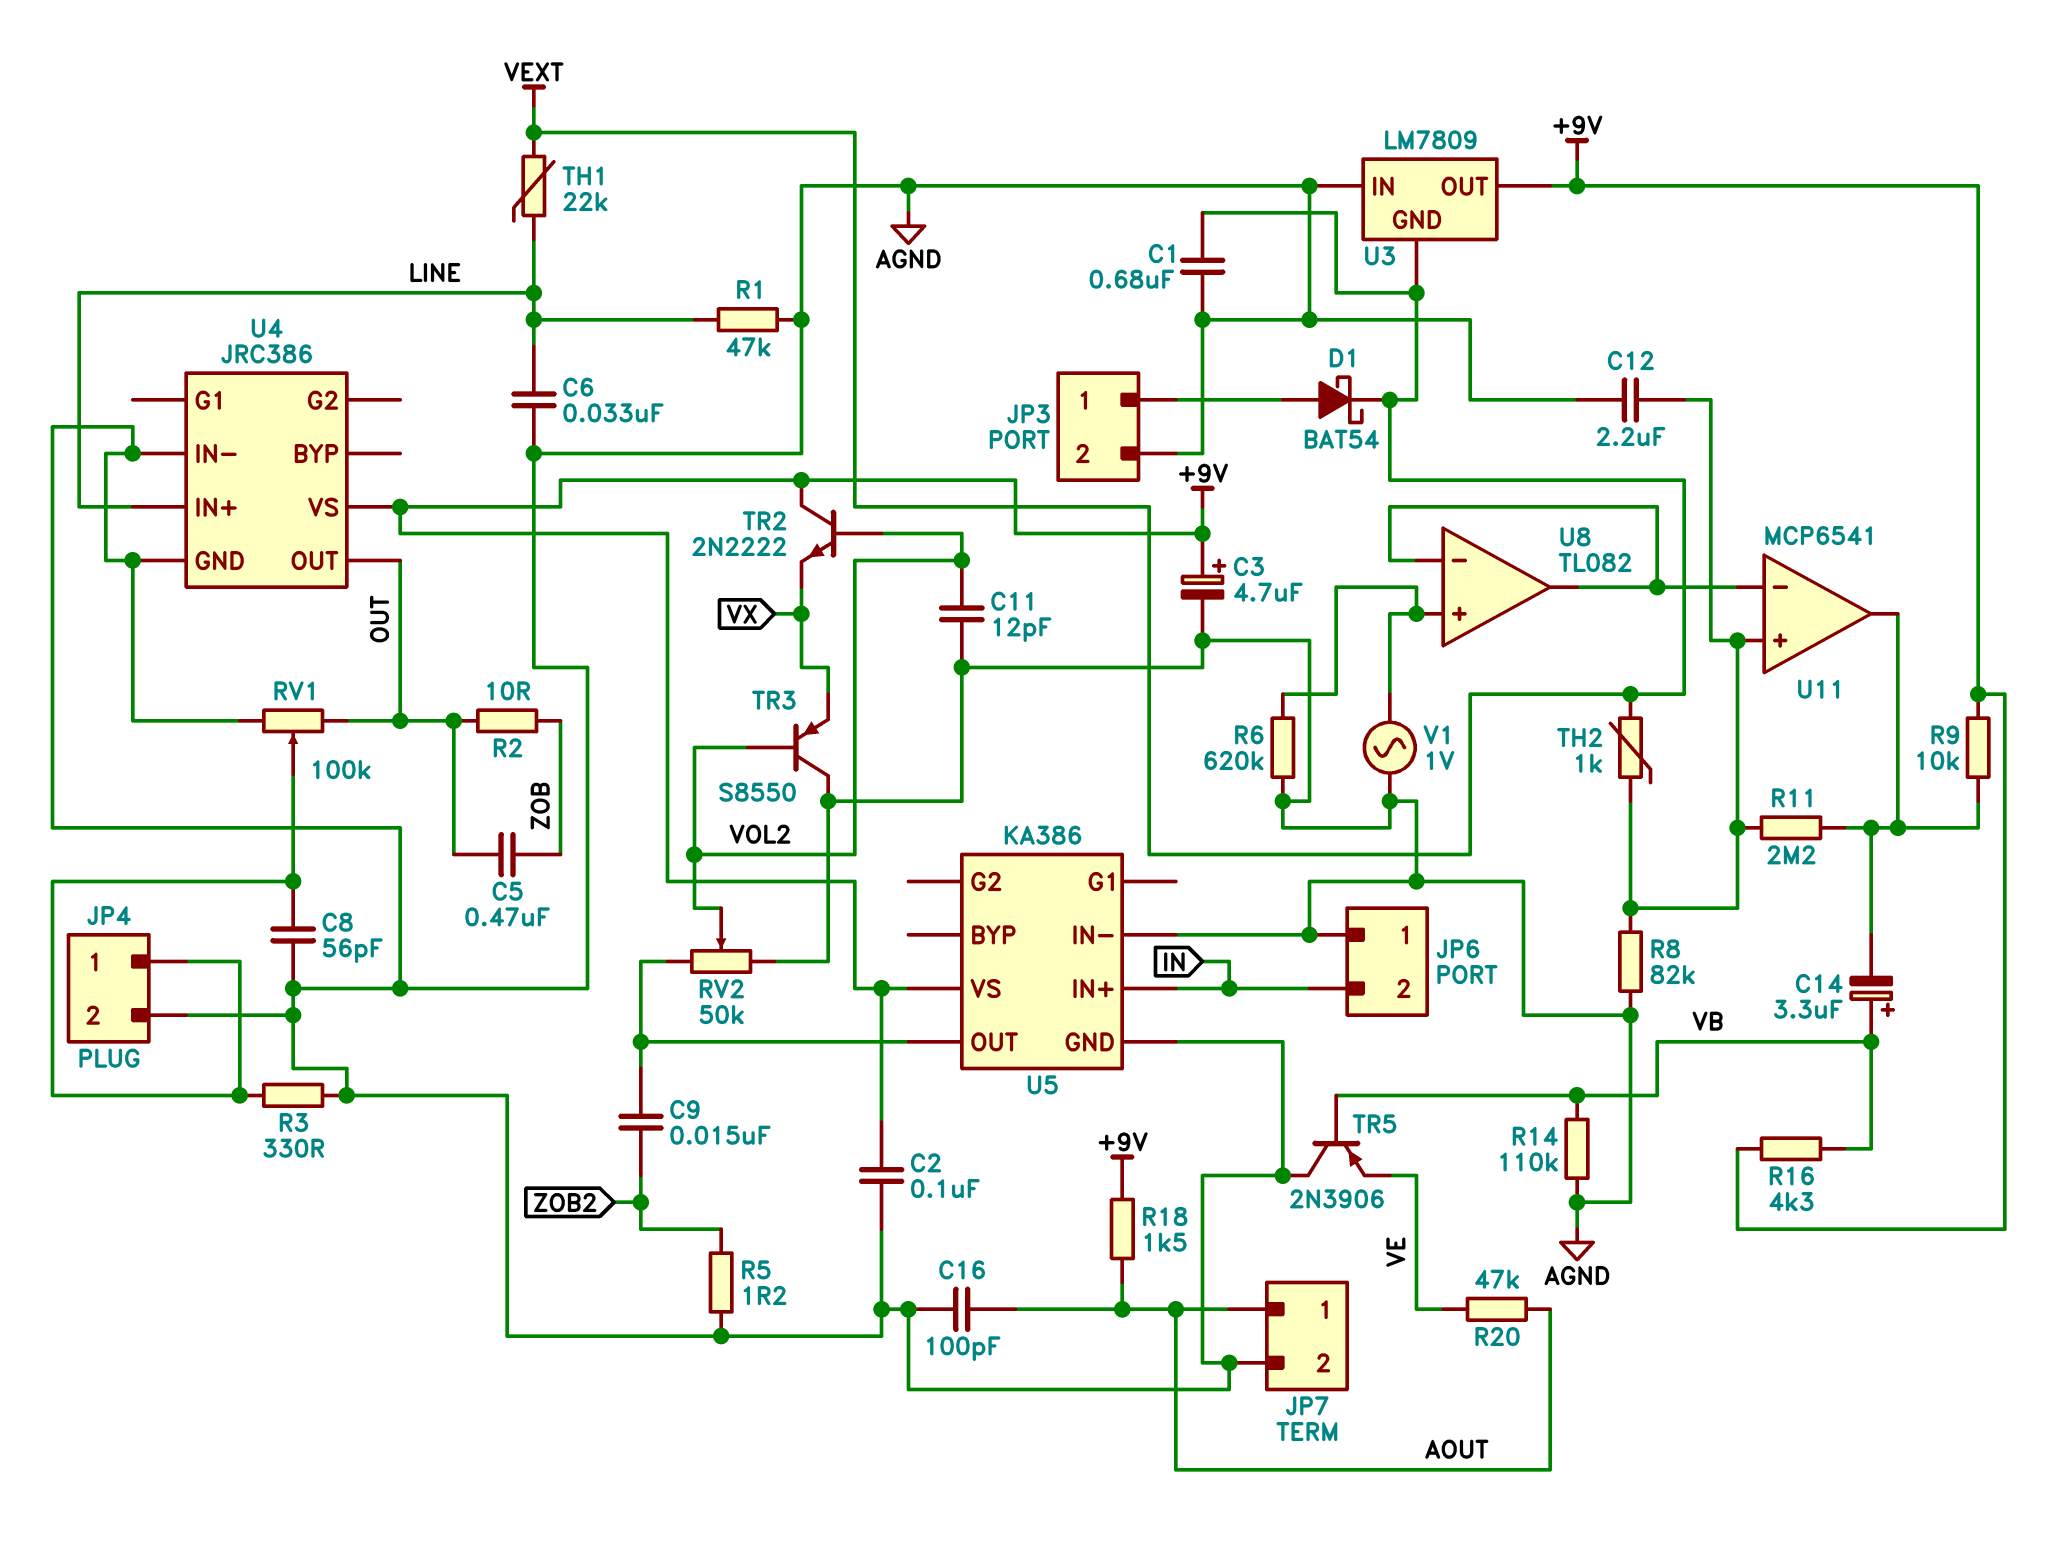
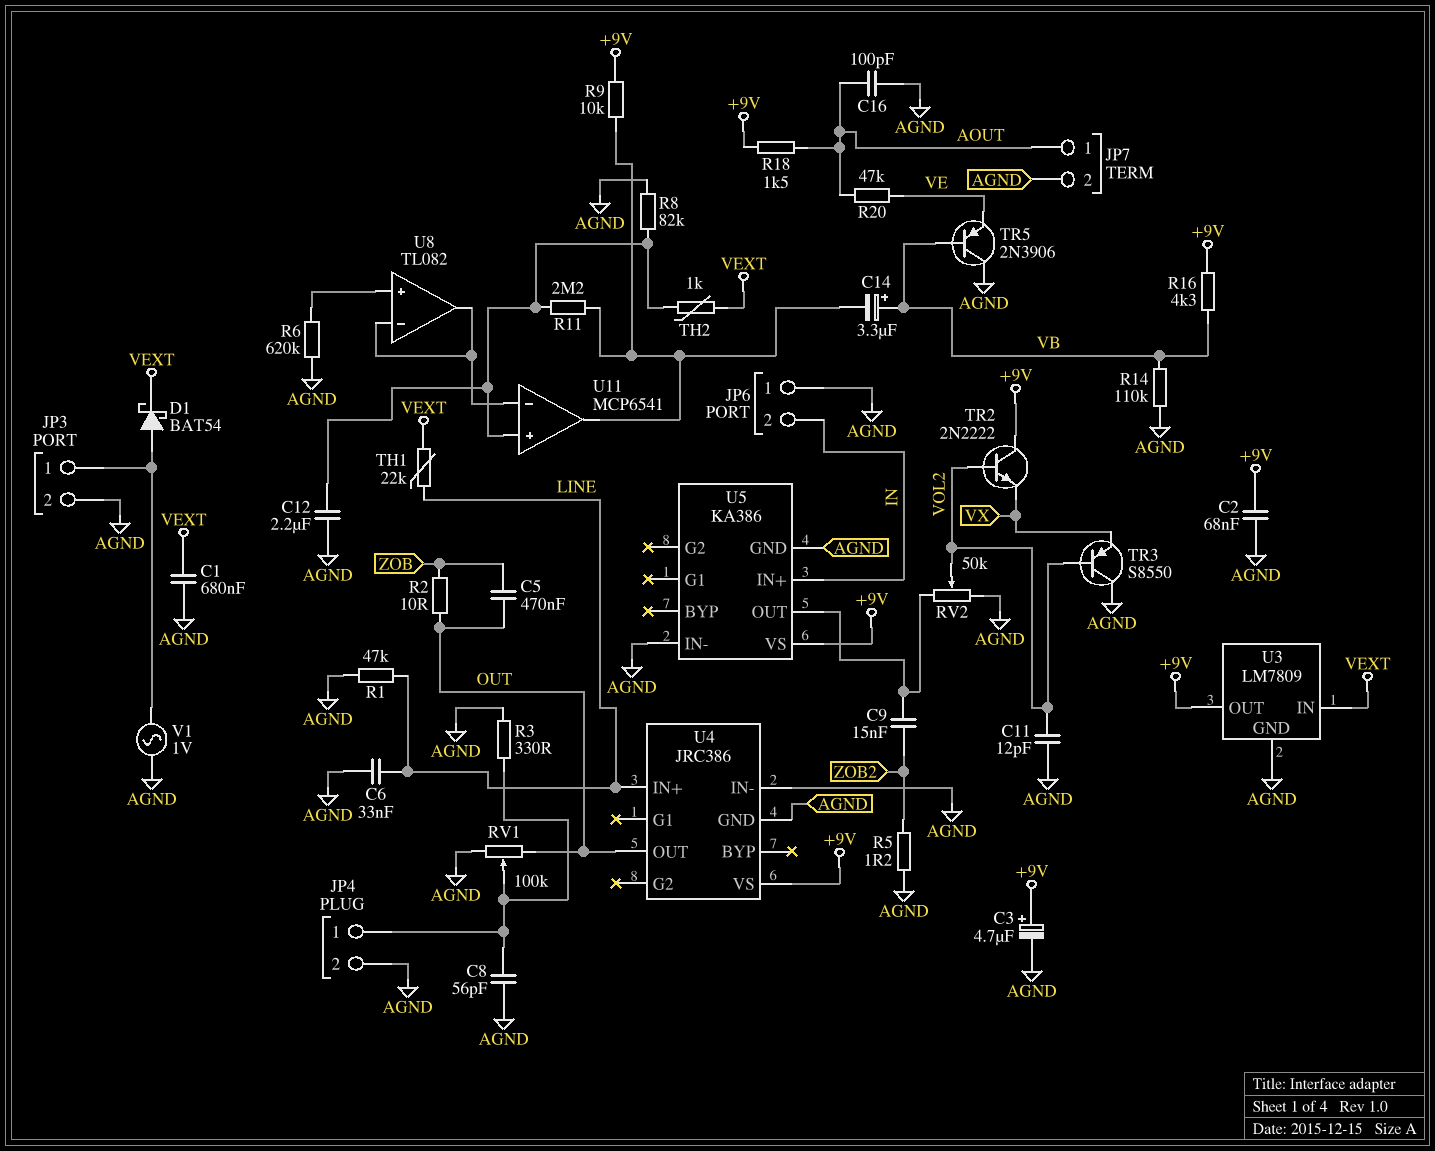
C2: 100nF (+9V, AGND) -> 68nF (+9V, AGND)
U3 pin GND: VEXT -> AGND
U3 pin IN: AGND -> VEXT
V1: AC 1V (AGND, U8/in+) -> AC 1V (AGND, JP3/1)

